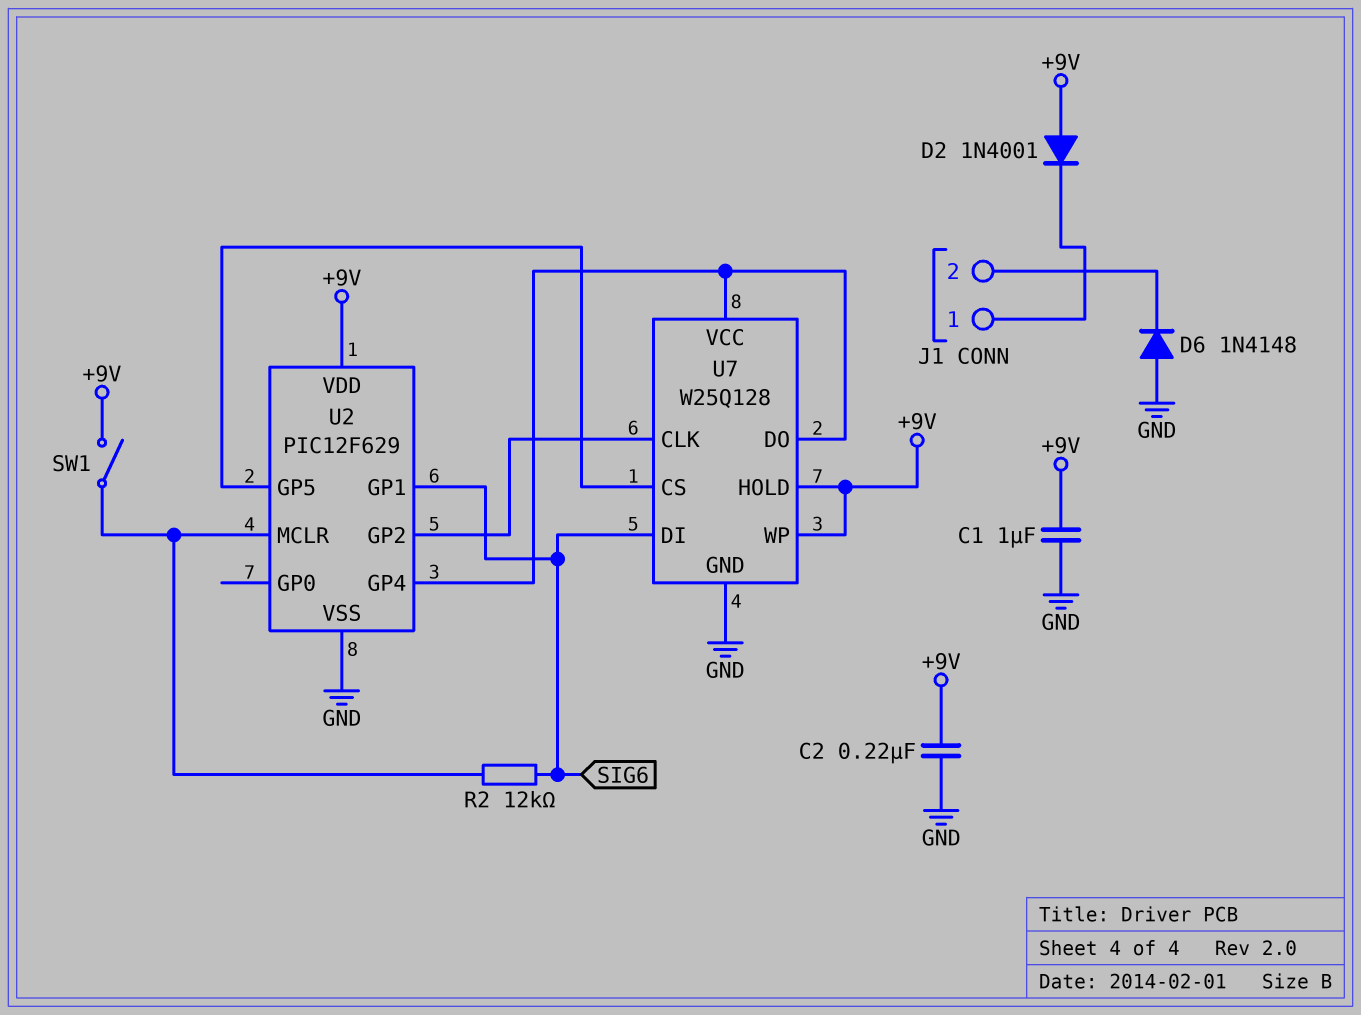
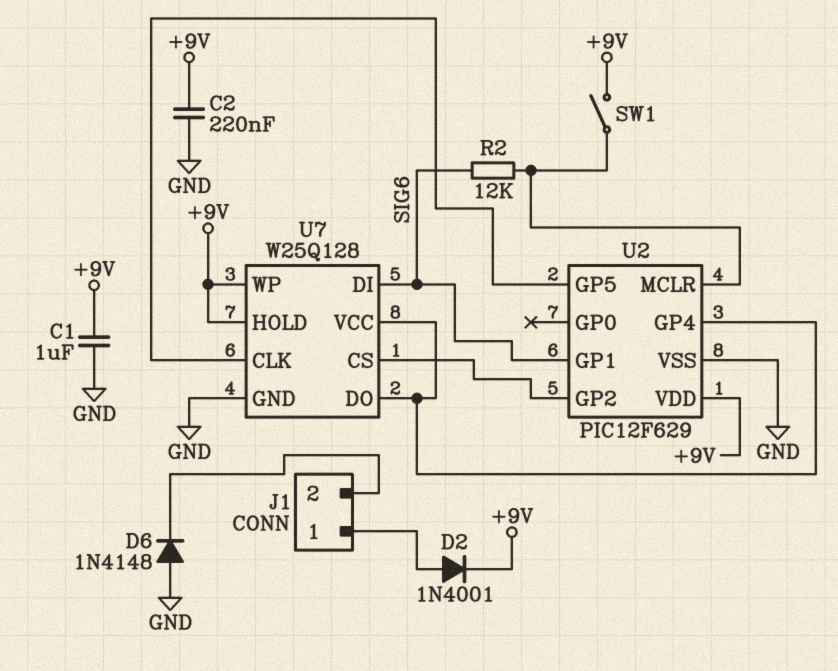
D2: diode 1N4001 (A +9V, K J1/1) -> diode 1N4001 (A J1/1, K +9V)
U7 pin CLK: U2/GP2 -> U2/GP5
U7 pin CS: U2/GP5 -> U2/GP2

